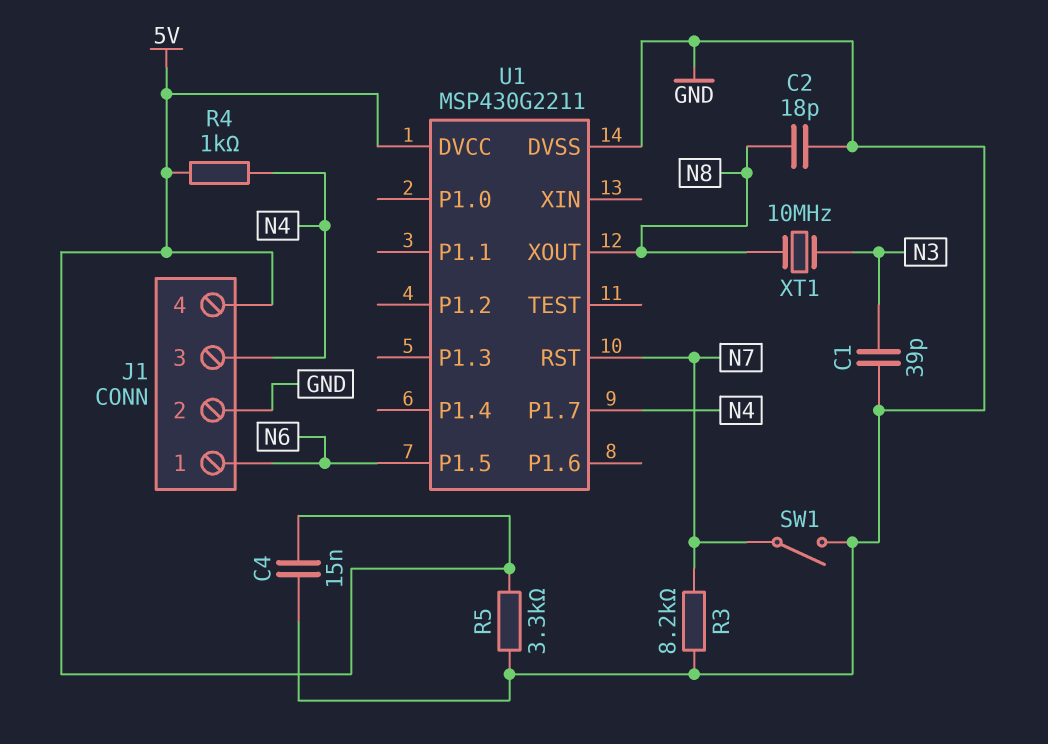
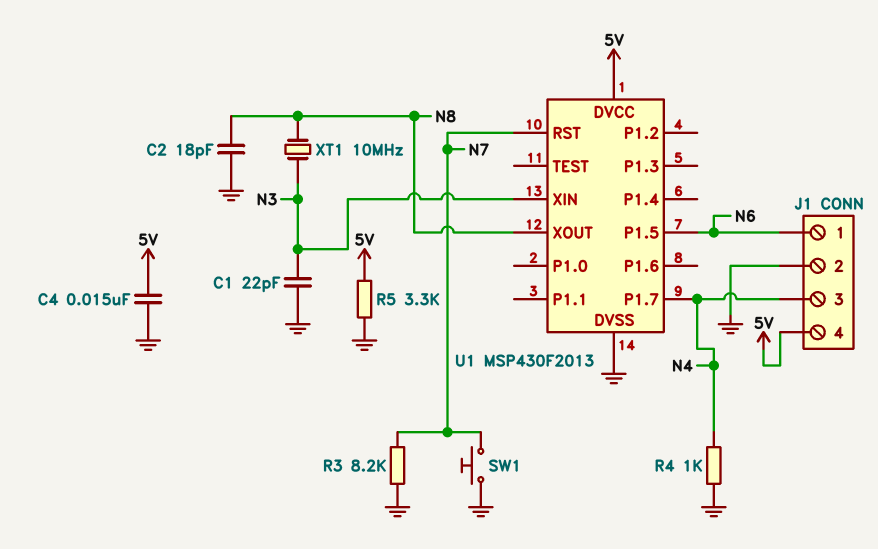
C1: 39pF (GND, N3) -> 22pF (GND, N3)
R4: 1k (5V, N4) -> 1k (GND, N4)
SW1: switch (GND, N7) -> button (GND, N7)
U1: MSP430G2211 -> MSP430F2013
U1 pin XIN: none -> N3

